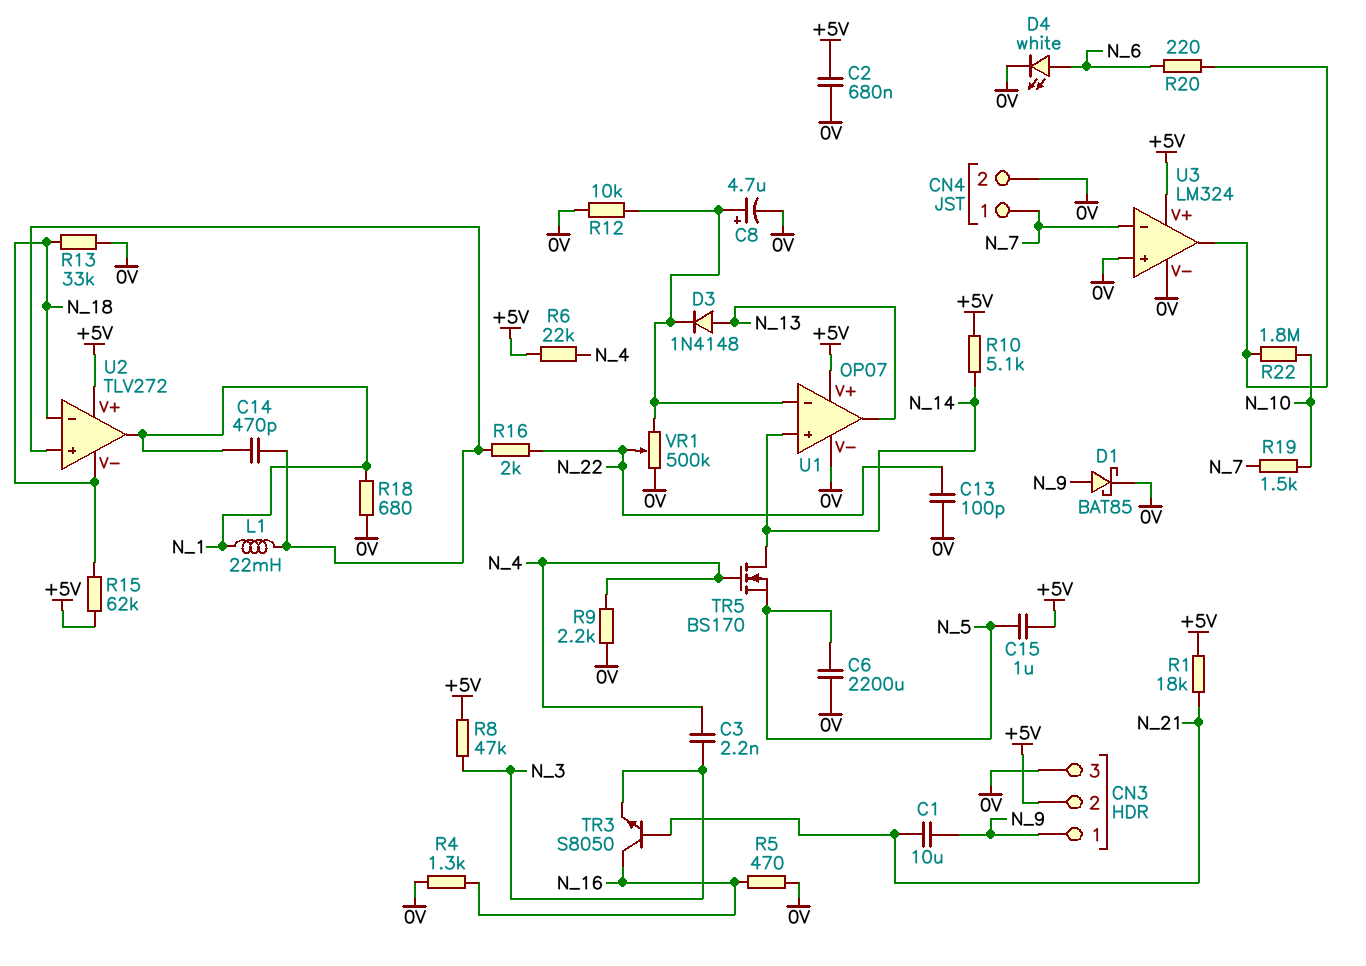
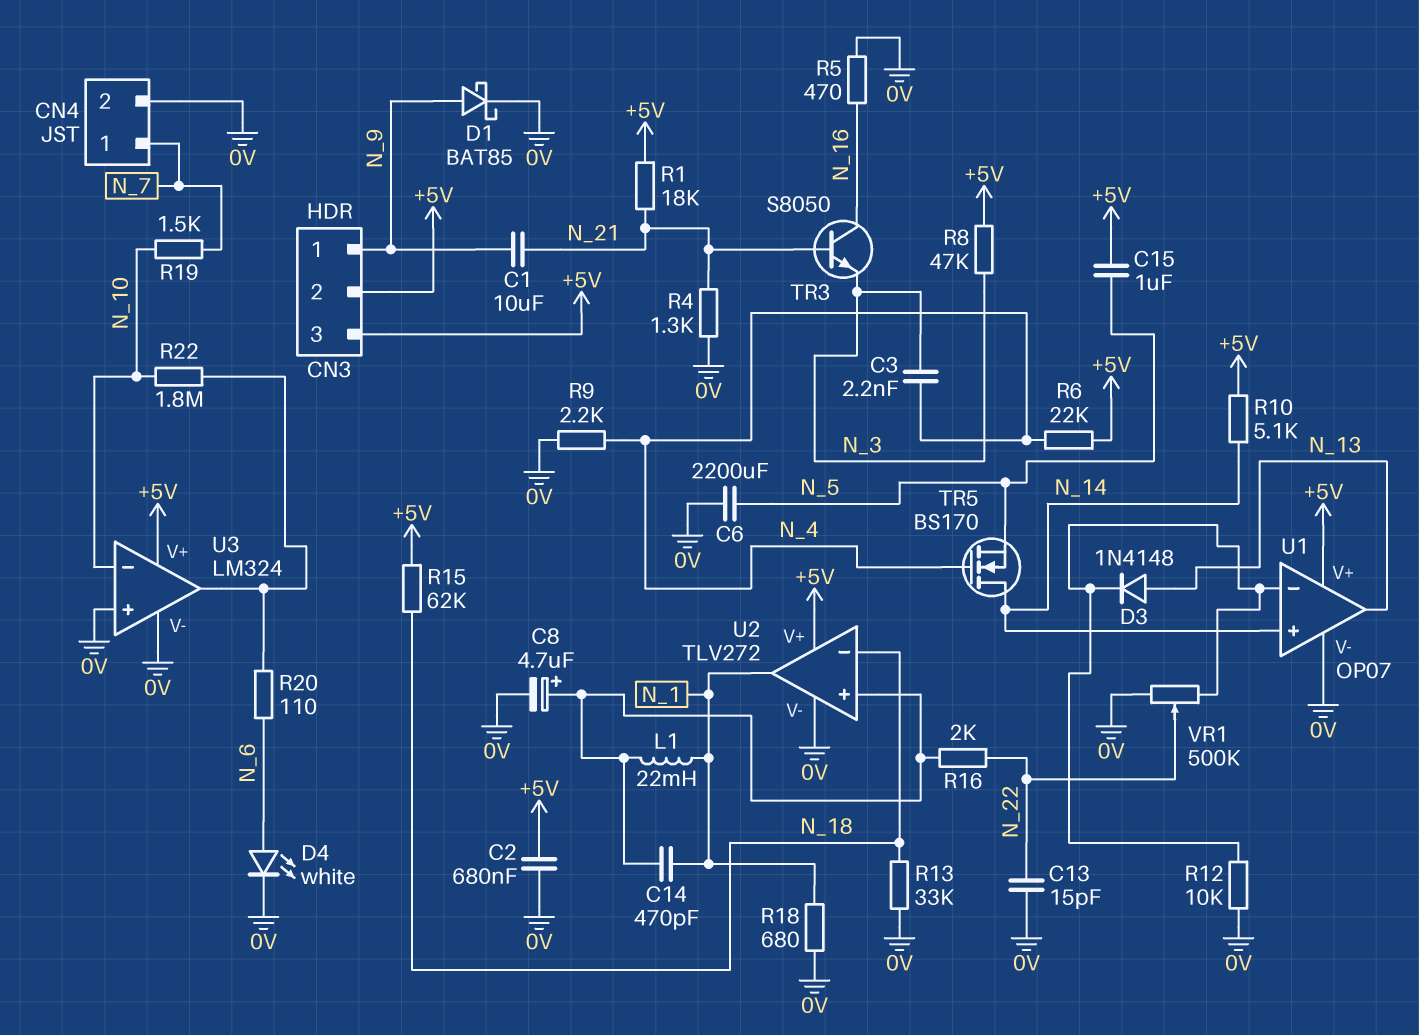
C8: 4.7uF (plus U1/in-, minus 0V) -> 4.7uF (plus U2/in+, minus 0V)
C13: 100pF (0V, N_22) -> 15pF (0V, N_22)
CN3 pin 3: 0V -> +5V
R4: 1.3k (0V, N_16) -> 1.3k (0V, N_21)
R20: 220 (N_6, U3/out) -> 110 (N_6, U3/out)
U2 pin V-: N_18 -> 0V
U3 pin in-: N_7 -> N_10

